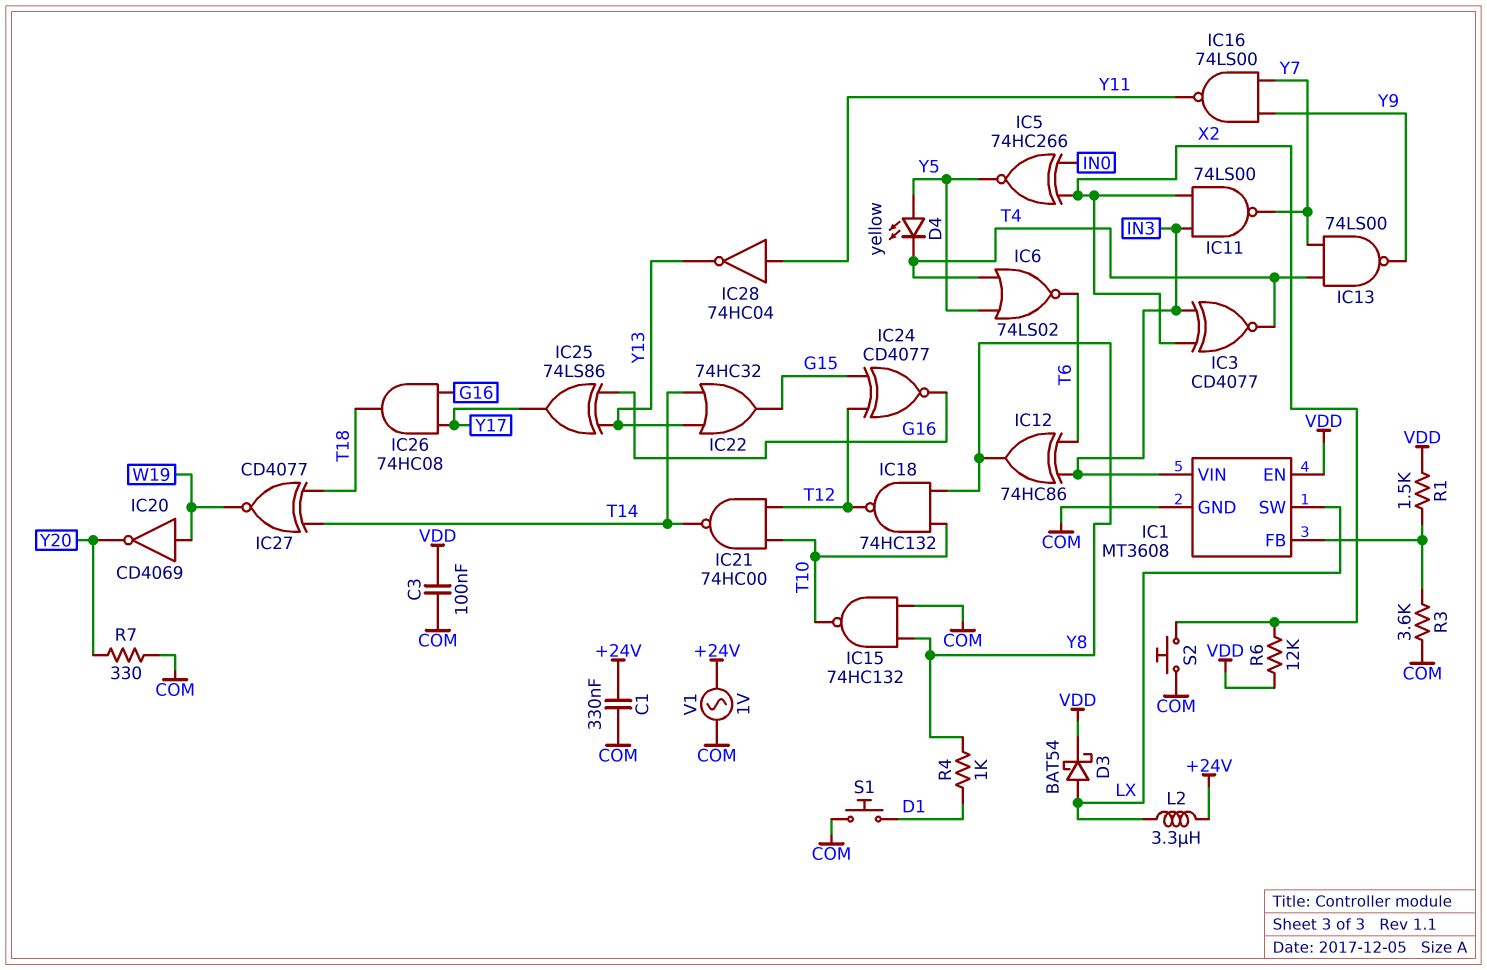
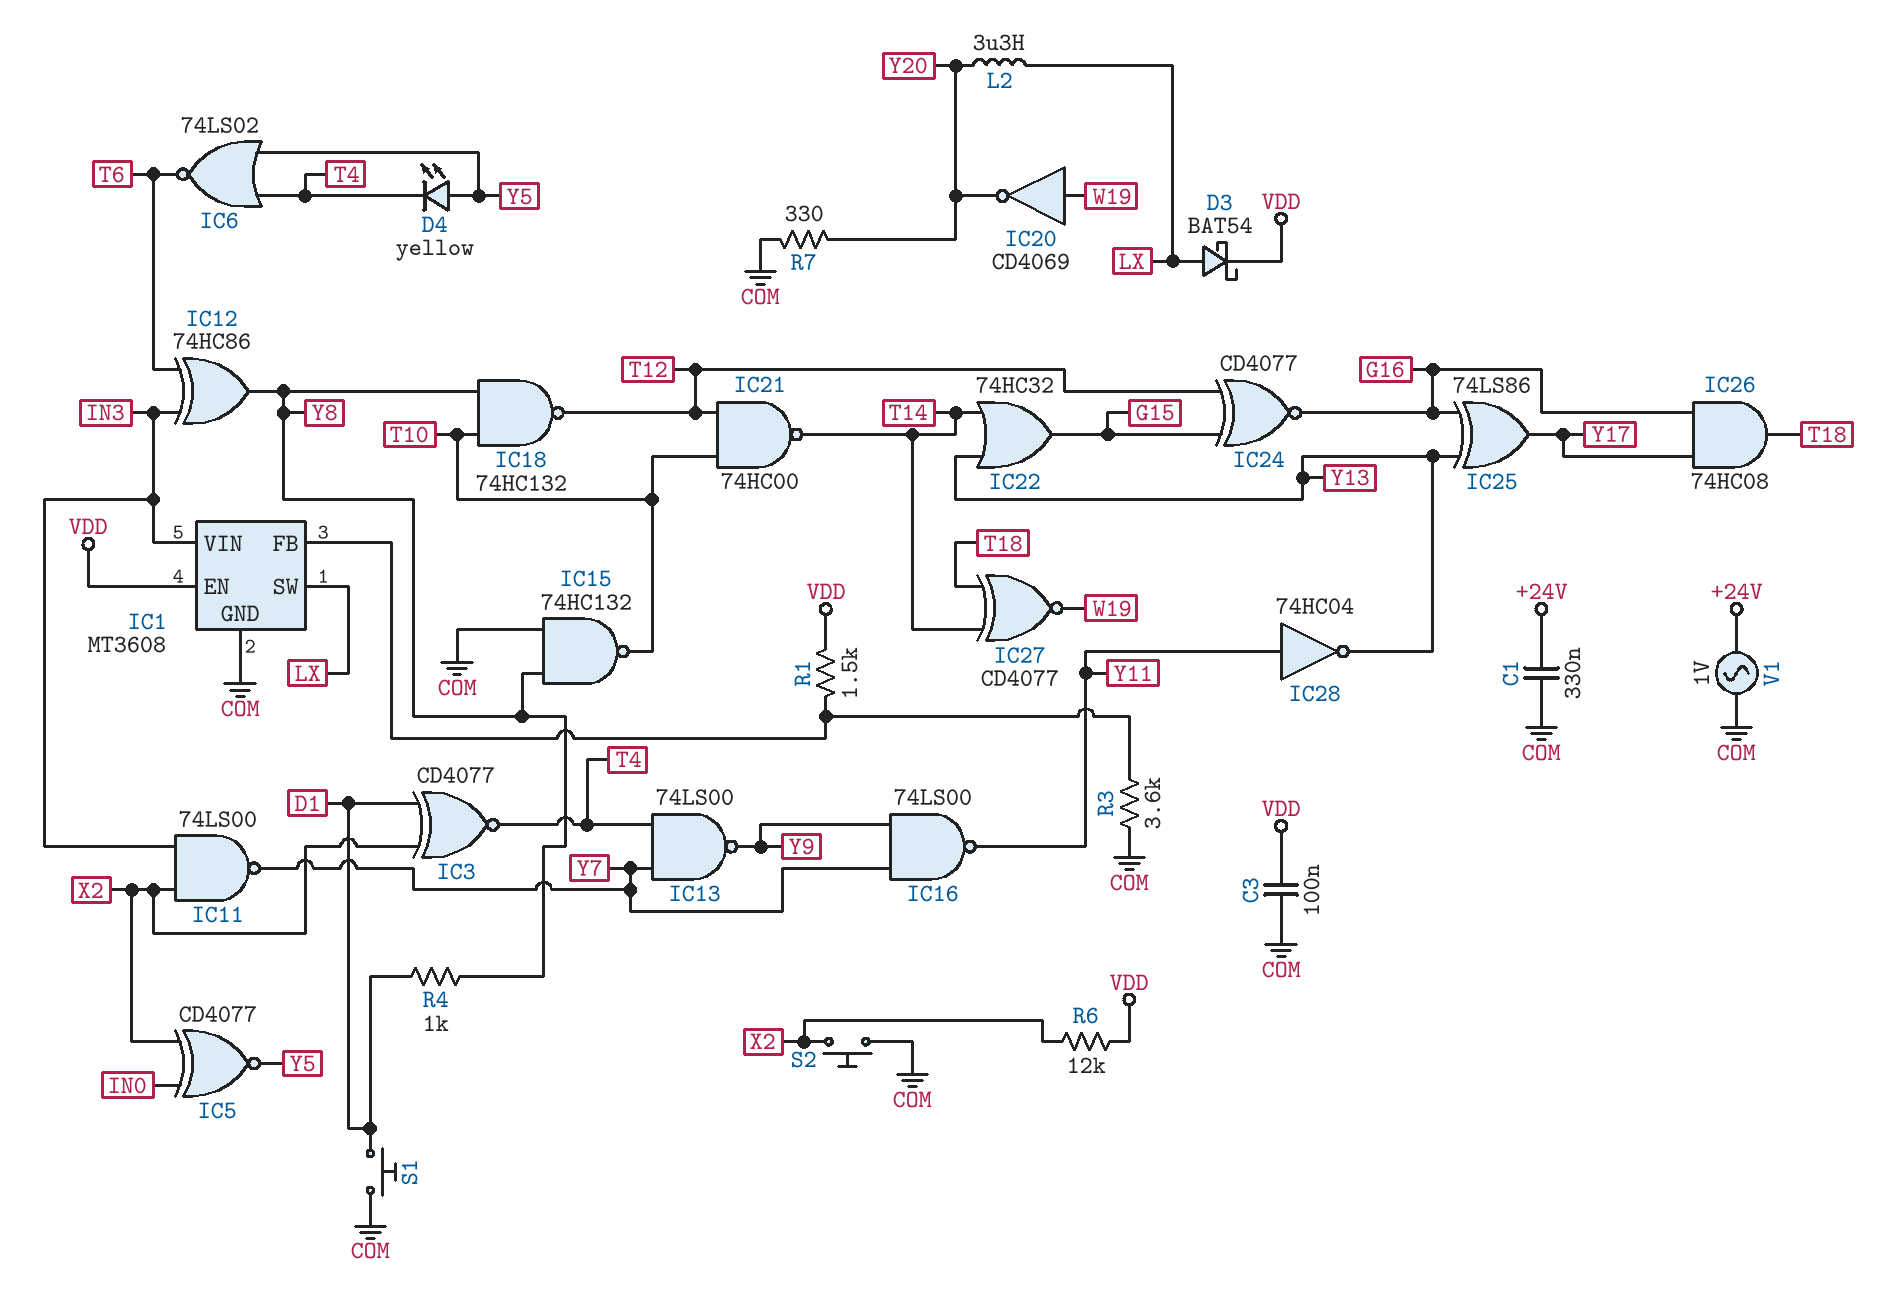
IC3: XNOR CD4077 (in IN3, in X2, out T4) -> XNOR CD4077 (in D1, in X2, out T4)
IC5: XNOR 74HC266 (in IN0, in X2, out Y5) -> XNOR CD4077 (in IN0, in X2, out Y5)
L2: 3.3uH (+24V, LX) -> 3.3uH (LX, Y20)

